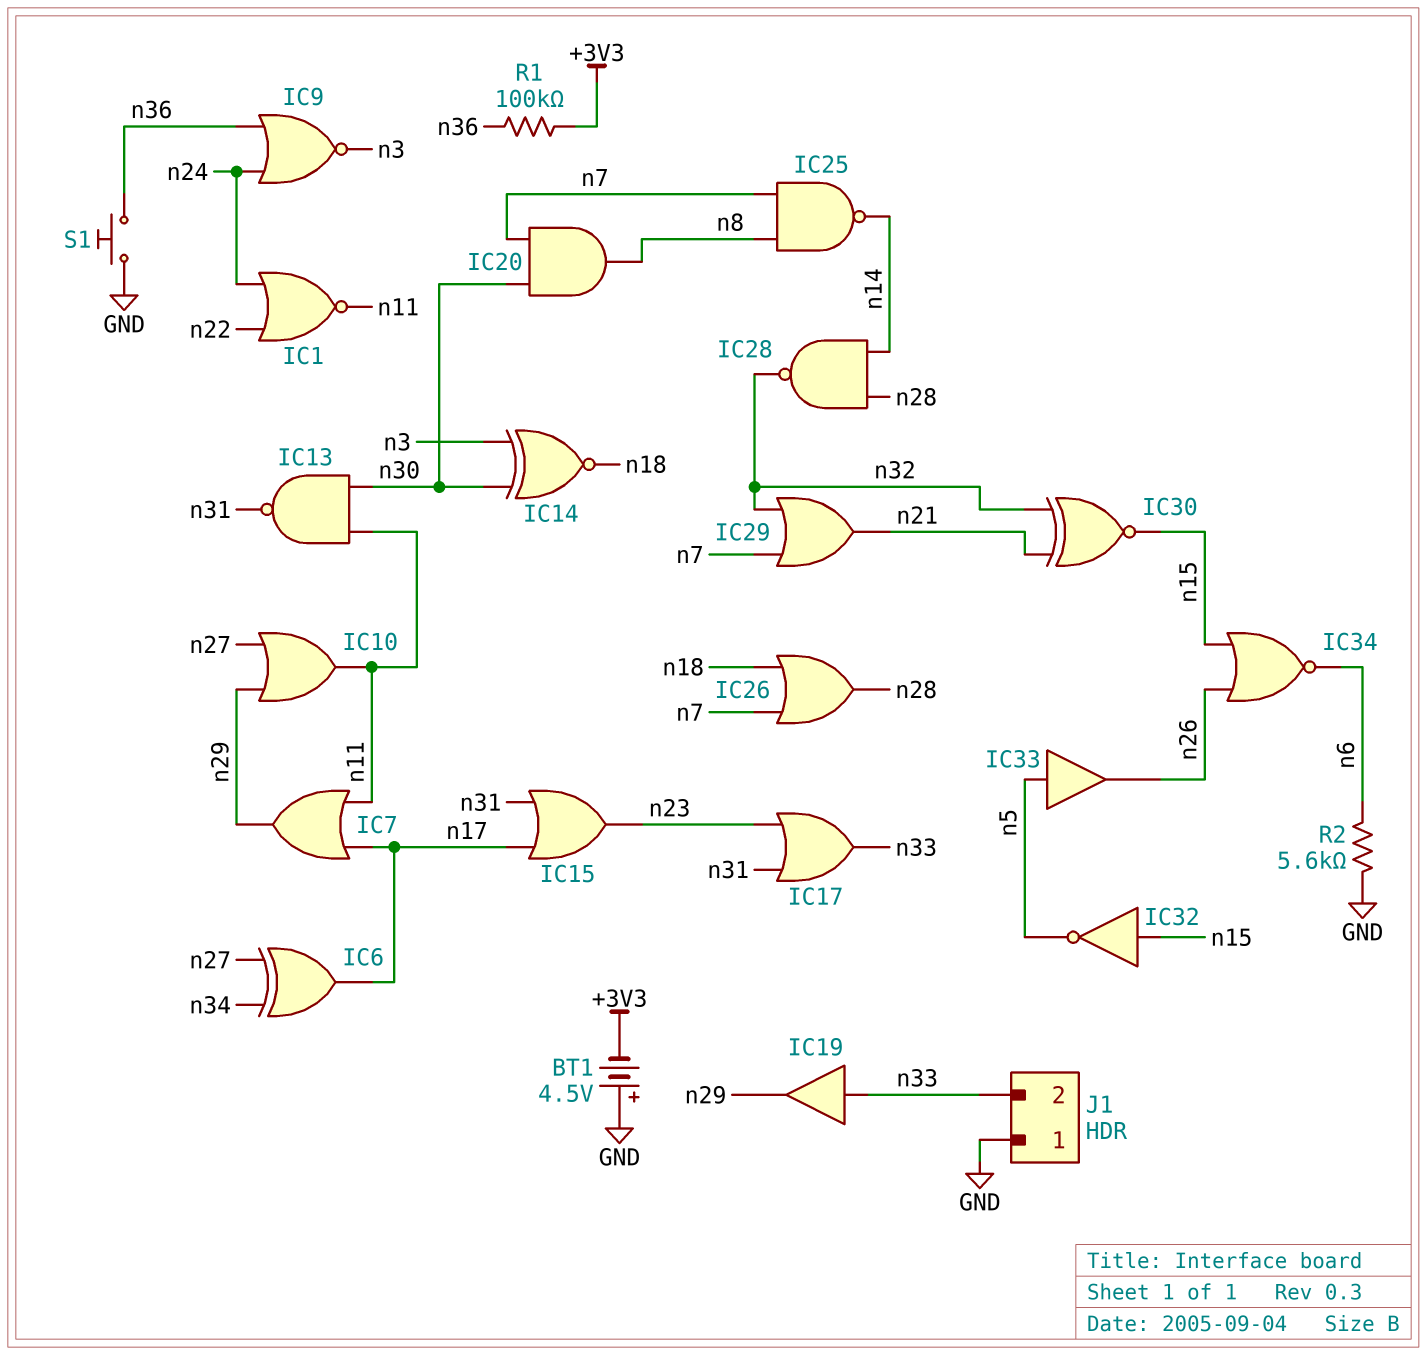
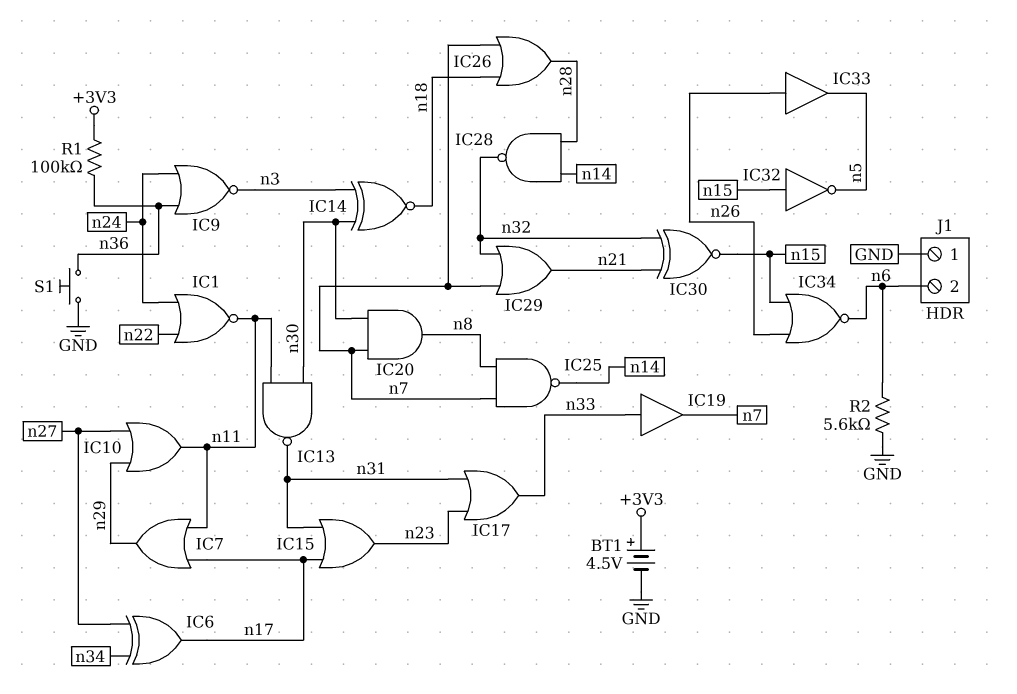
BT1: 4.5V (plus GND, minus +3V3) -> 4.5V (plus +3V3, minus GND)
IC19: buffer (in n33, out n29) -> buffer (in n33, out n7)
IC33: buffer (in n5, out n26) -> buffer (in n26, out n5)
J1 pin 2: n33 -> n6

